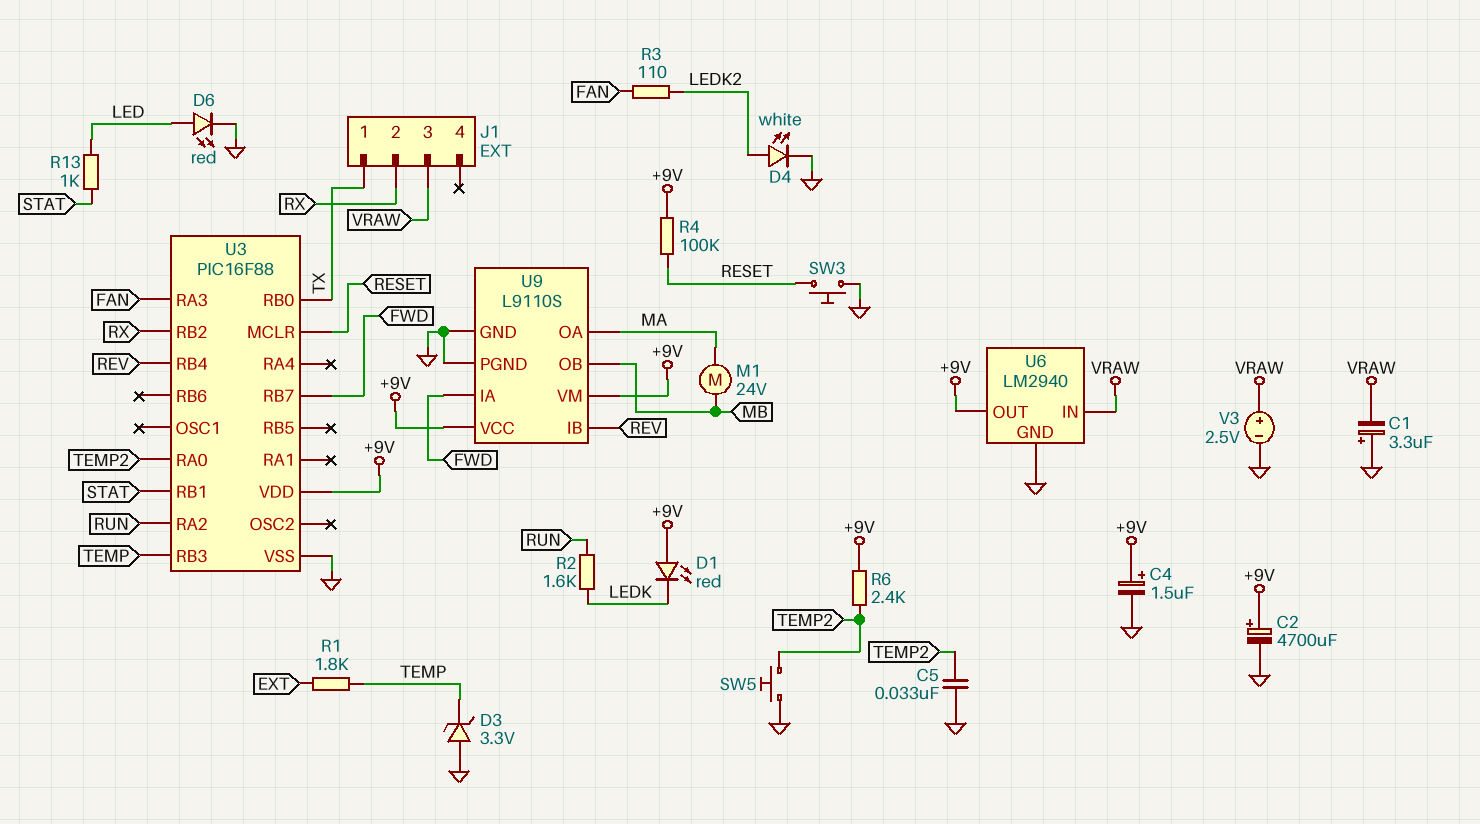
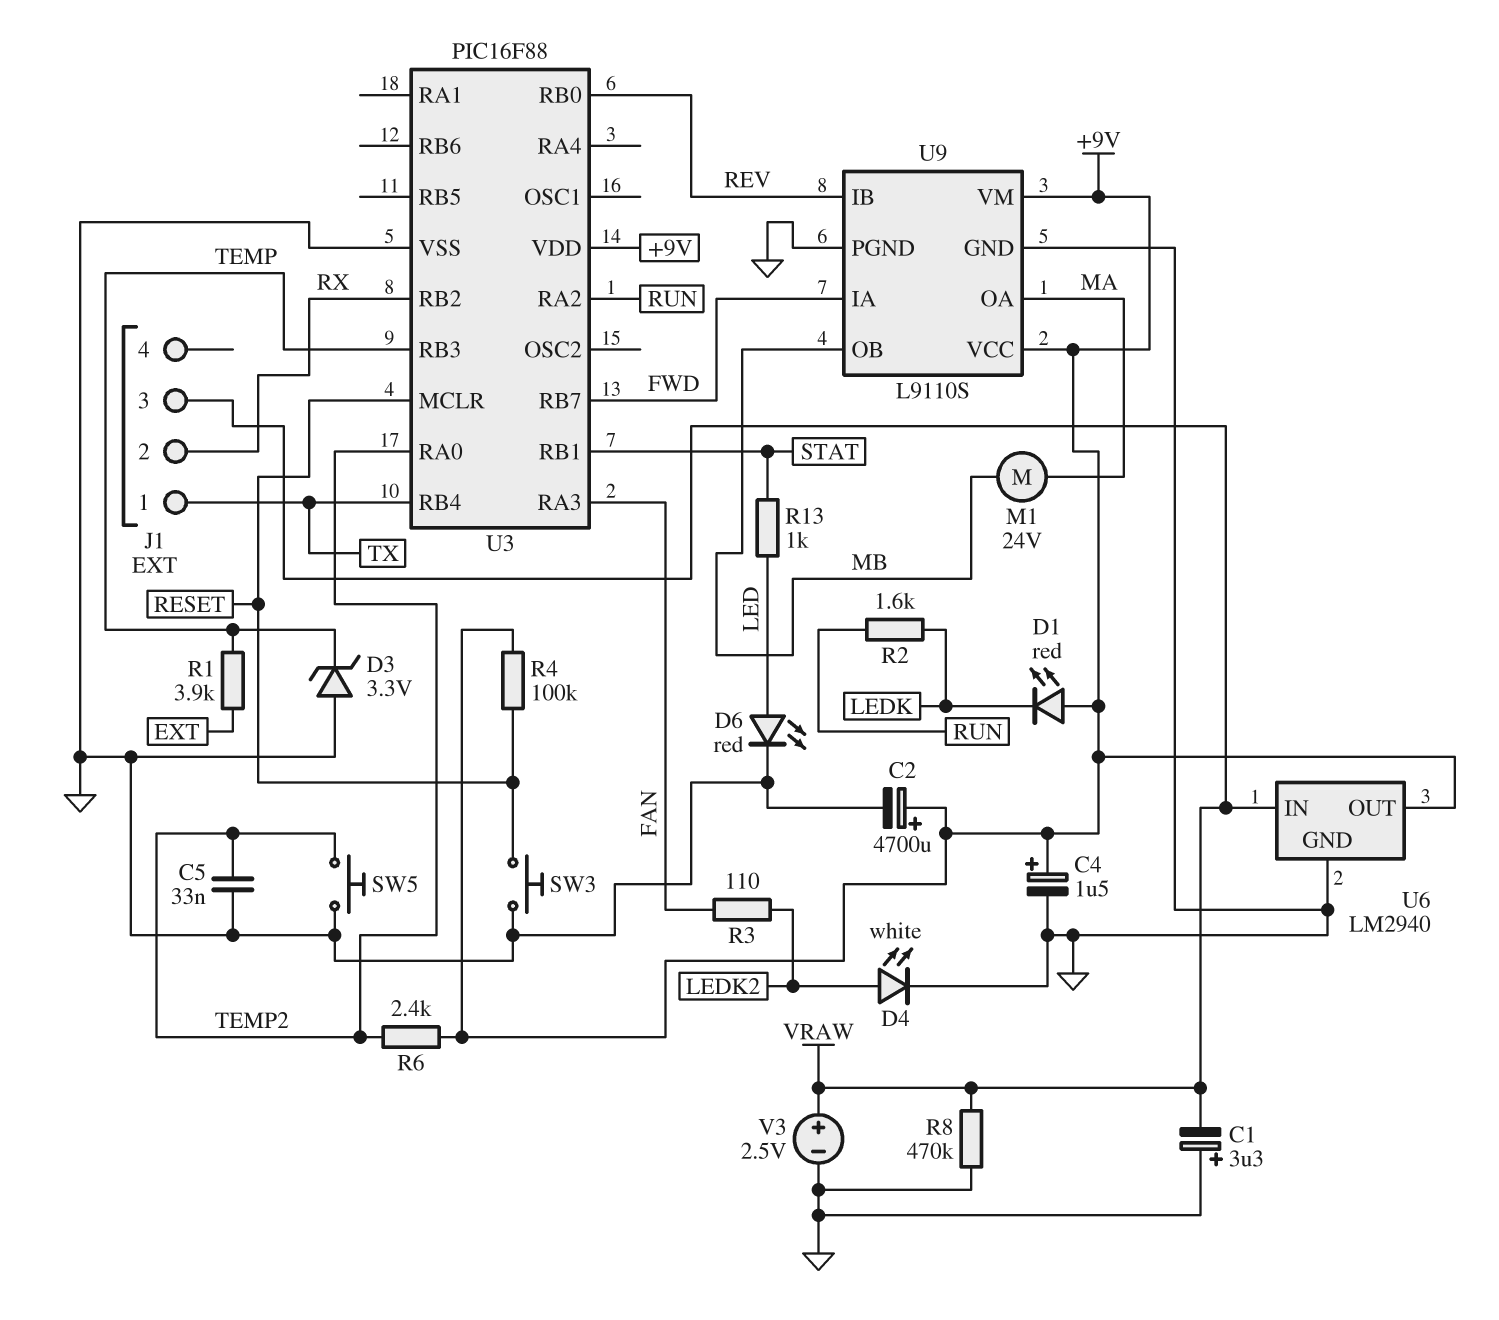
R1: 1.8k (EXT, TEMP) -> 3.9k (EXT, TEMP)
R8: none -> 470k (GND, VRAW)
U3 pin RB0: TX -> REV
U3 pin RB4: REV -> TX

